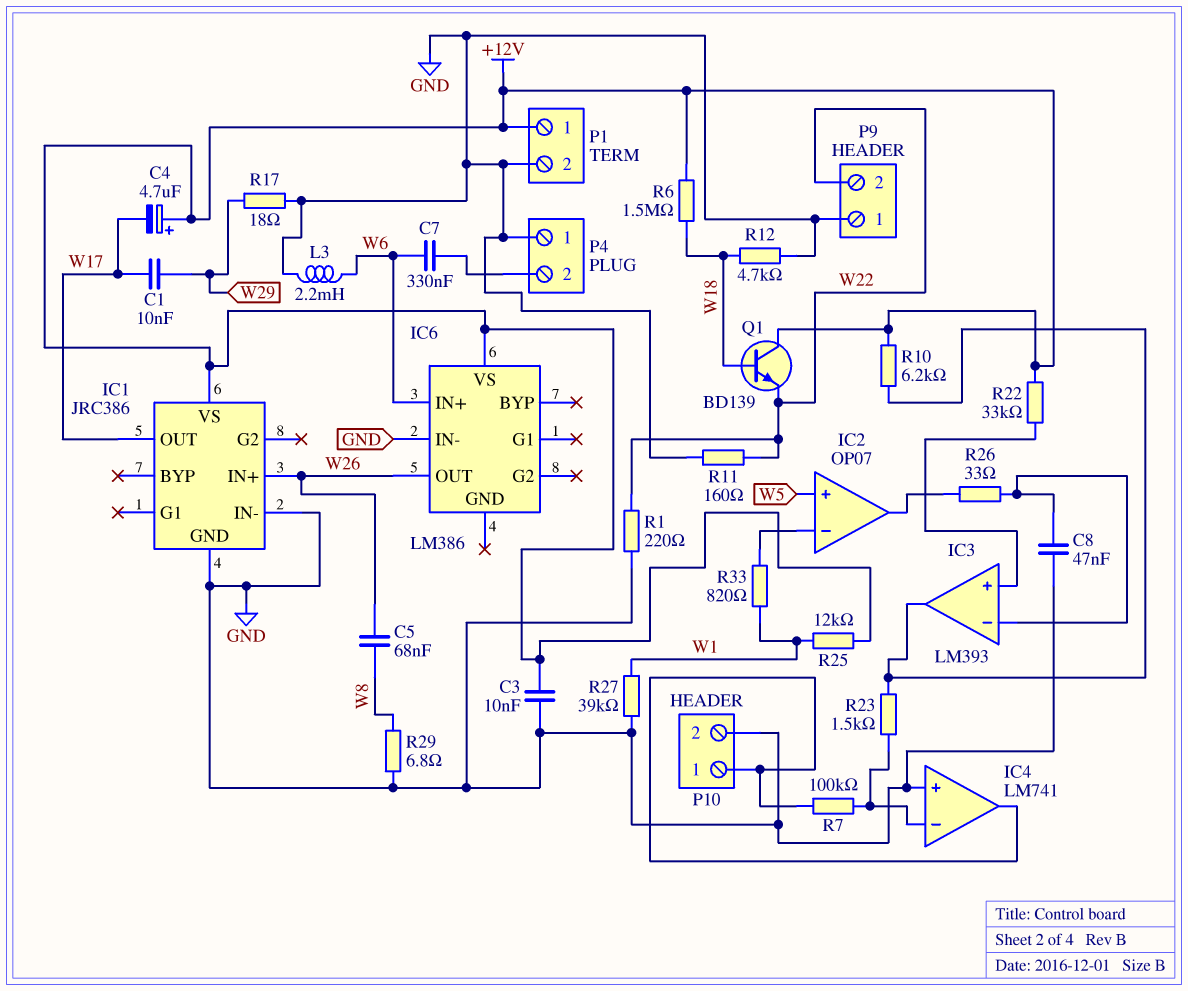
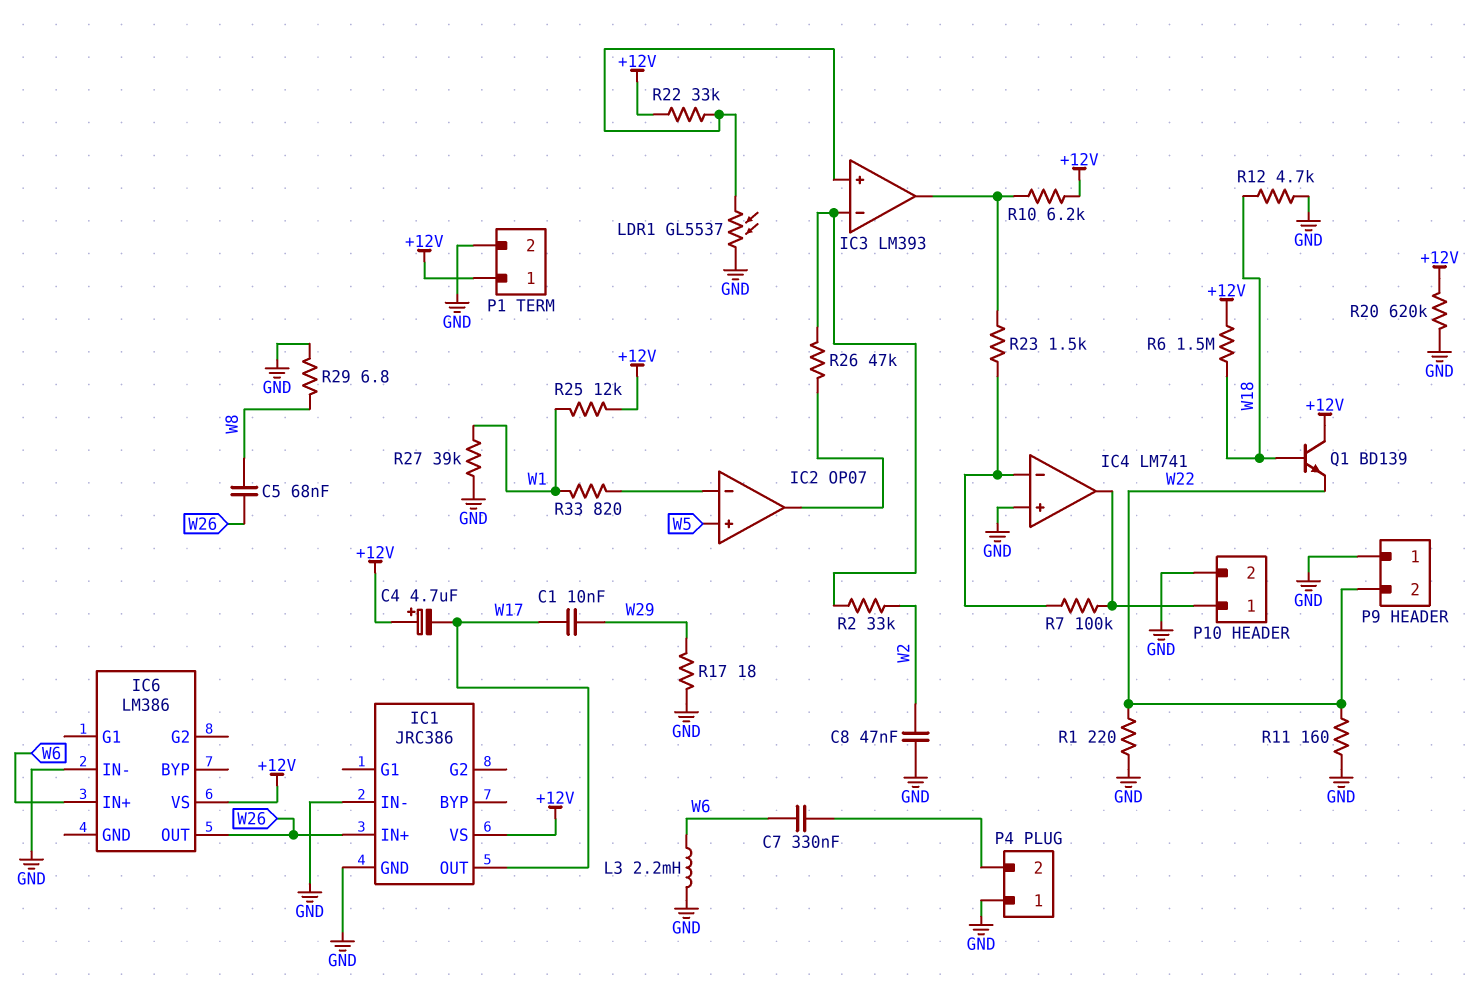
C3: 10nF (+12V, GND) -> none
C8: 47nF (GND, IC3/in-) -> 47nF (GND, W2)
LDR1: none -> GL5537 (GND, IC3/in+)
R2: none -> 33k (IC3/in-, W2)
R20: none -> 620k (+12V, GND)
R26: 33 (IC2/out, IC3/in-) -> 47k (IC2/out, IC3/in-)

